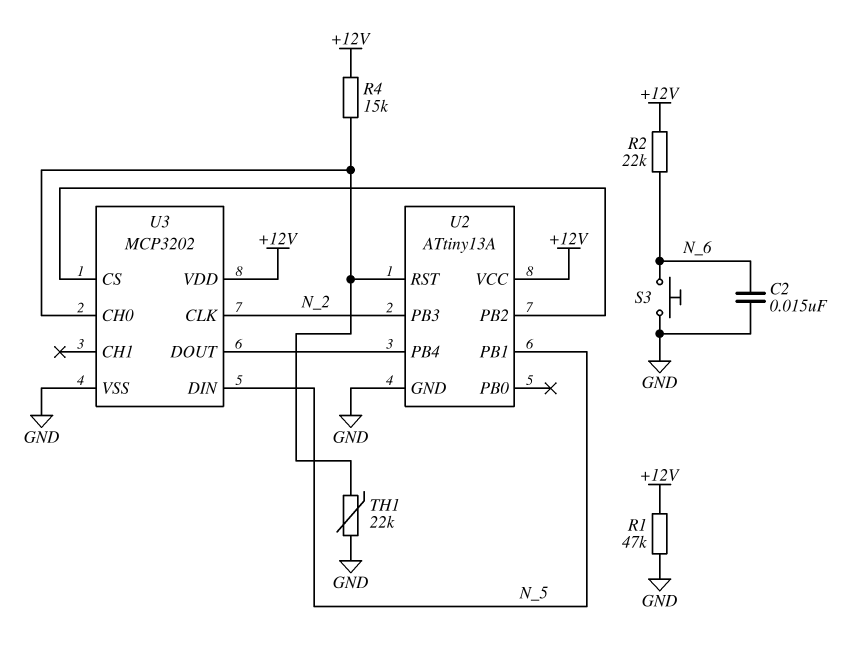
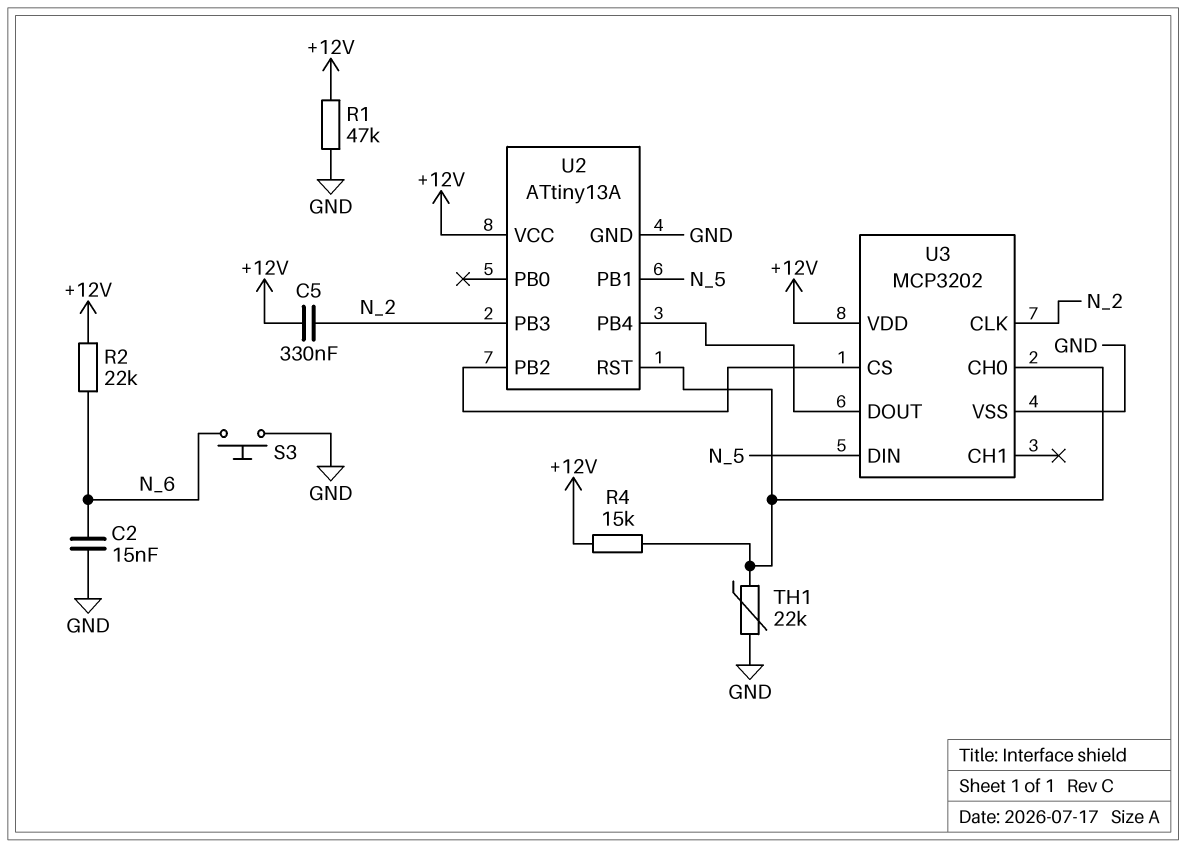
C5: none -> 330nF (+12V, N_2)

